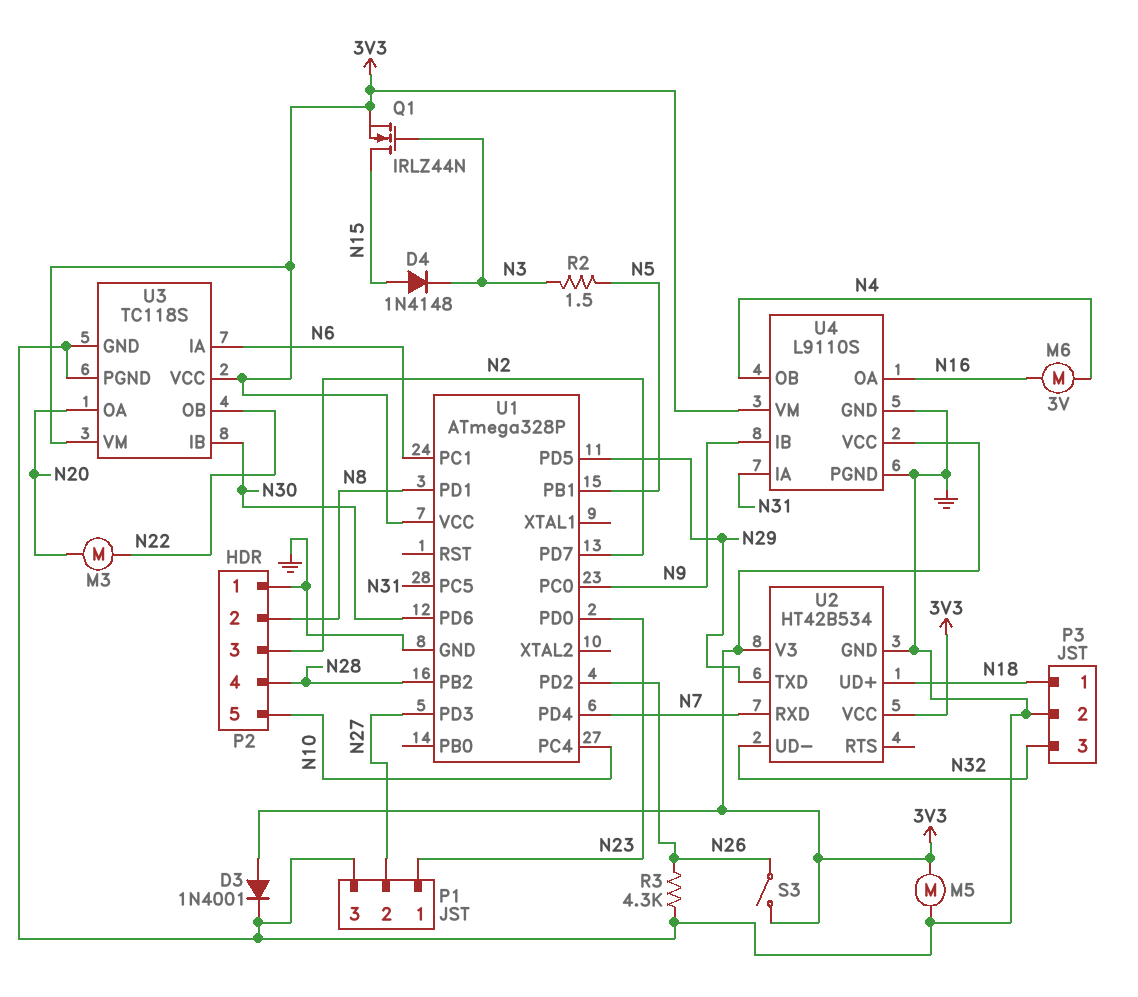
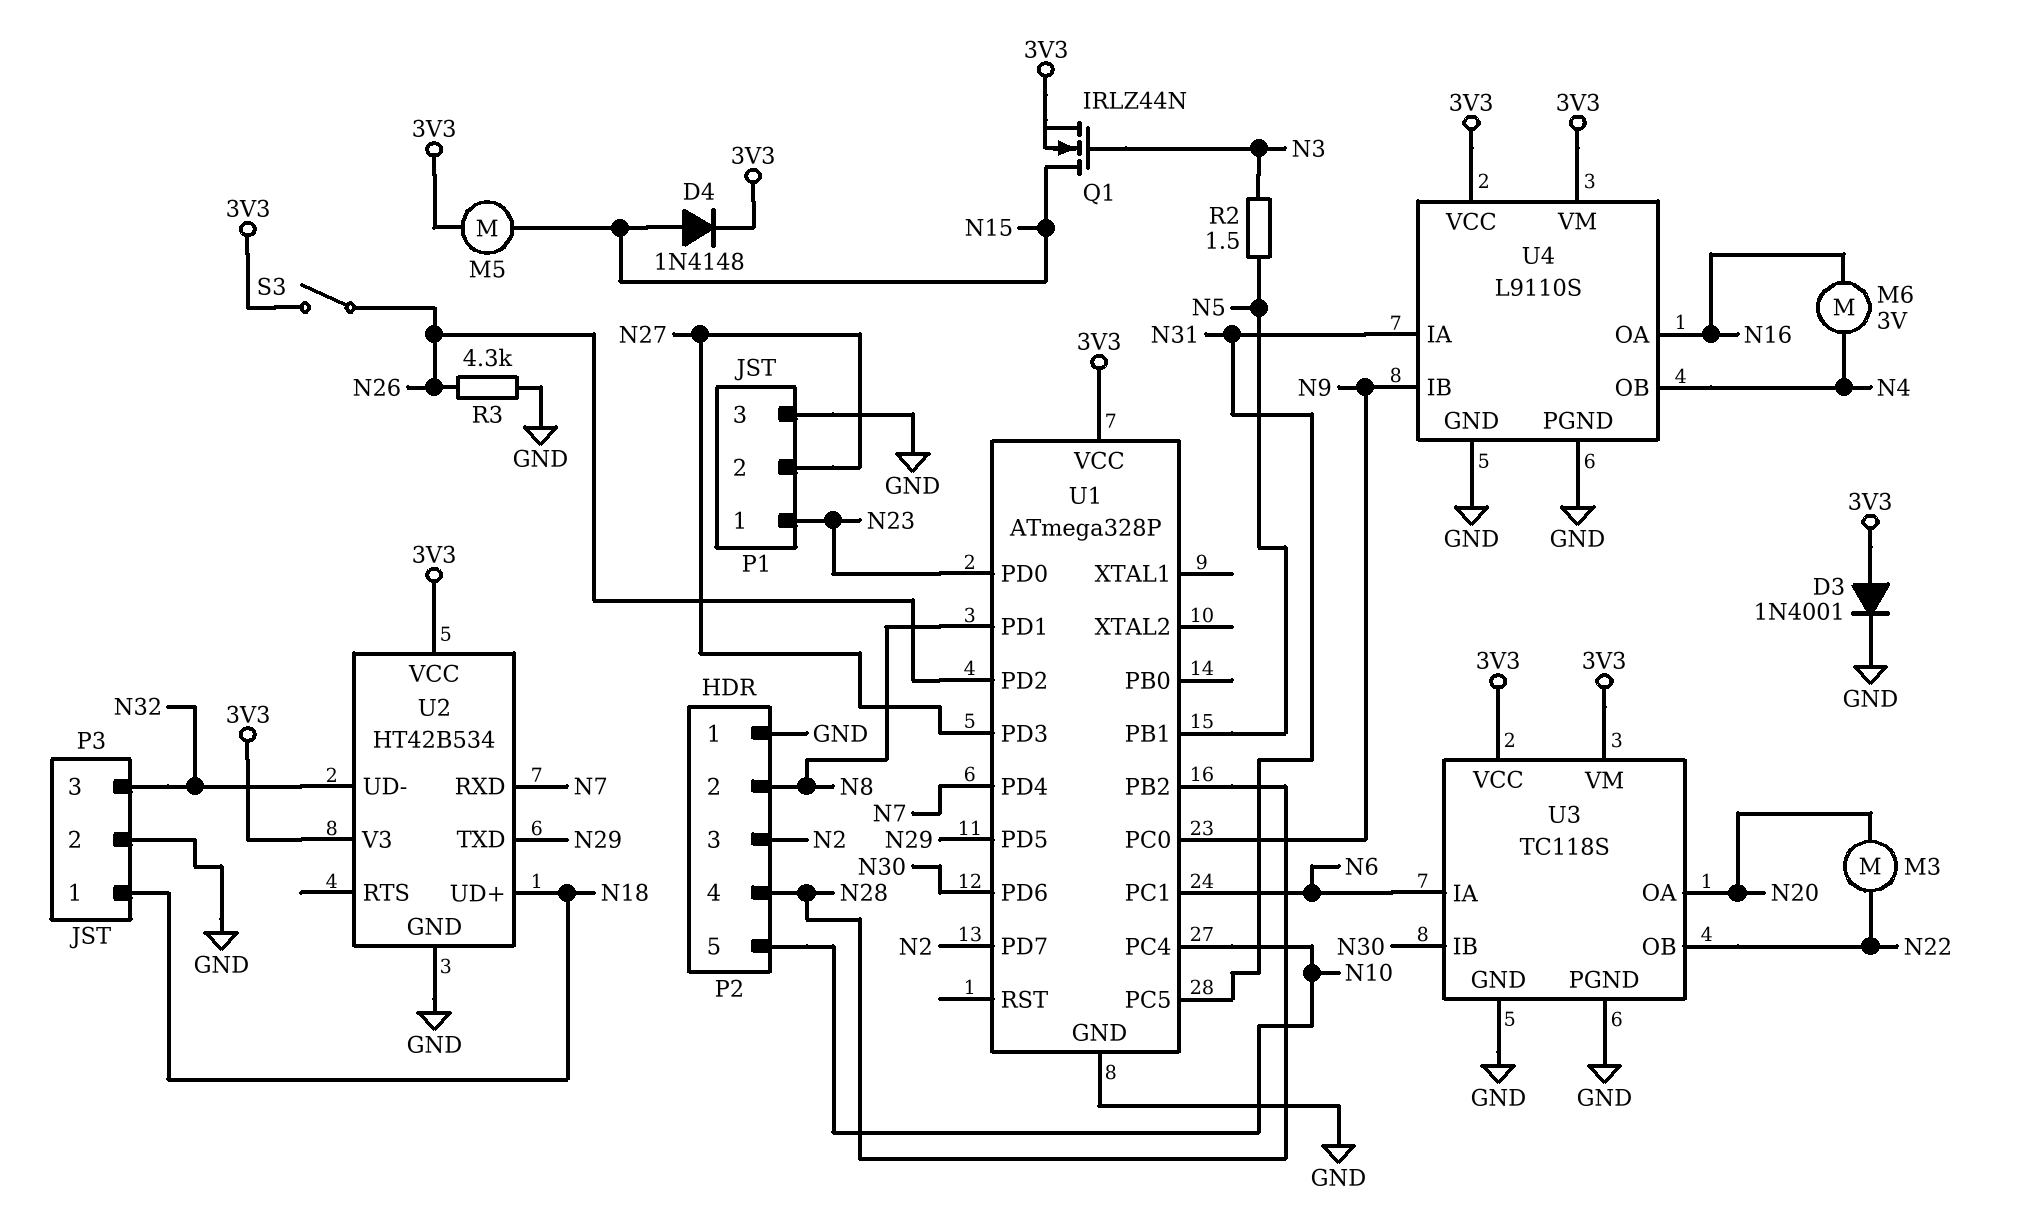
D4: diode 1N4148 (A N15, K N3) -> diode 1N4148 (A N15, K 3V3)
M5: motor (3V3, GND) -> motor (3V3, N15)

